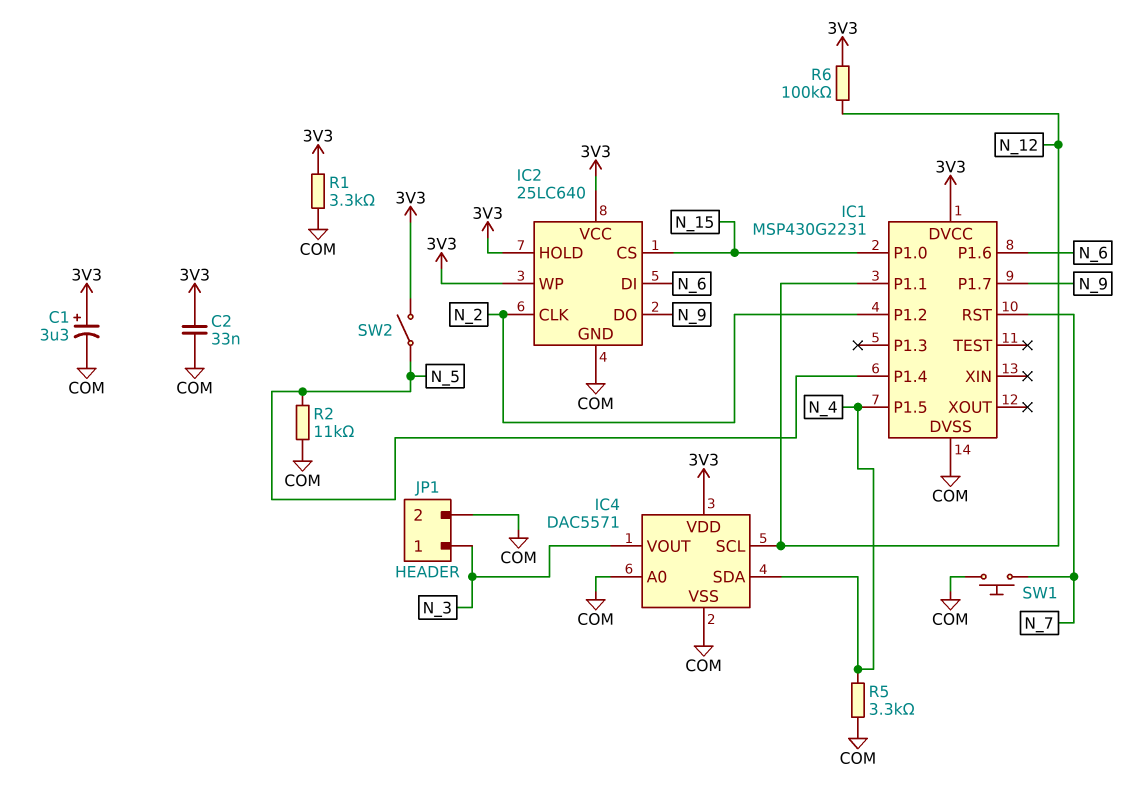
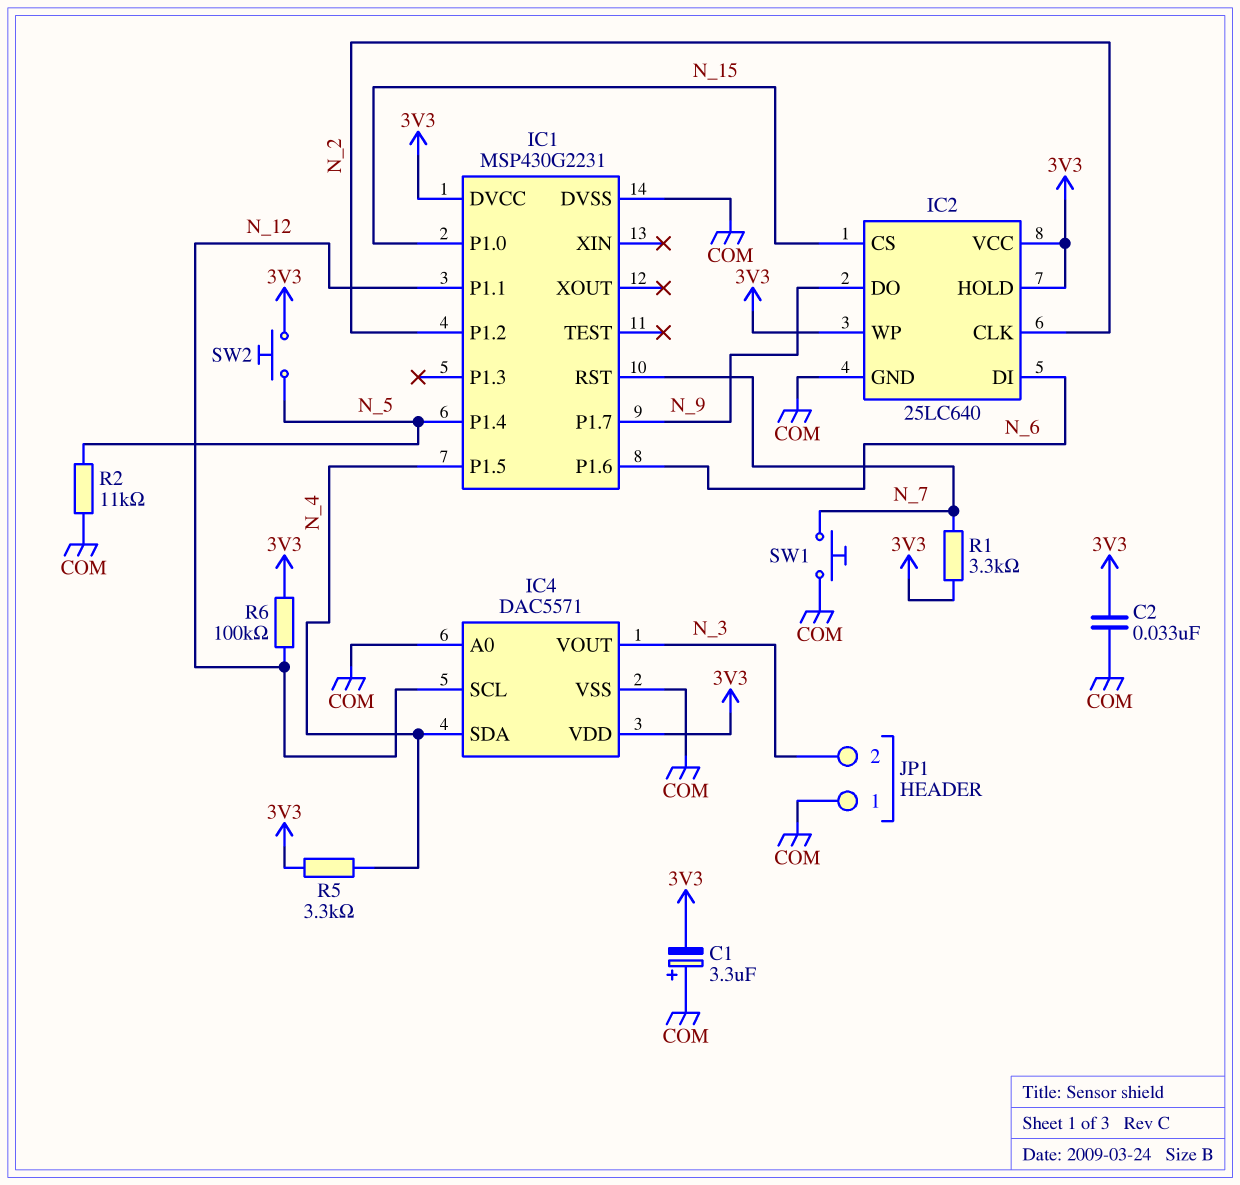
C1: 3.3uF (plus 3V3, minus COM) -> 3.3uF (plus COM, minus 3V3)
JP1 pin 1: N_3 -> COM
JP1 pin 2: COM -> N_3
R1: 3.3k (3V3, COM) -> 3.3k (3V3, N_7)
R5: 3.3k (COM, N_4) -> 3.3k (3V3, N_4)
SW2: switch (3V3, N_5) -> button (3V3, N_5)

